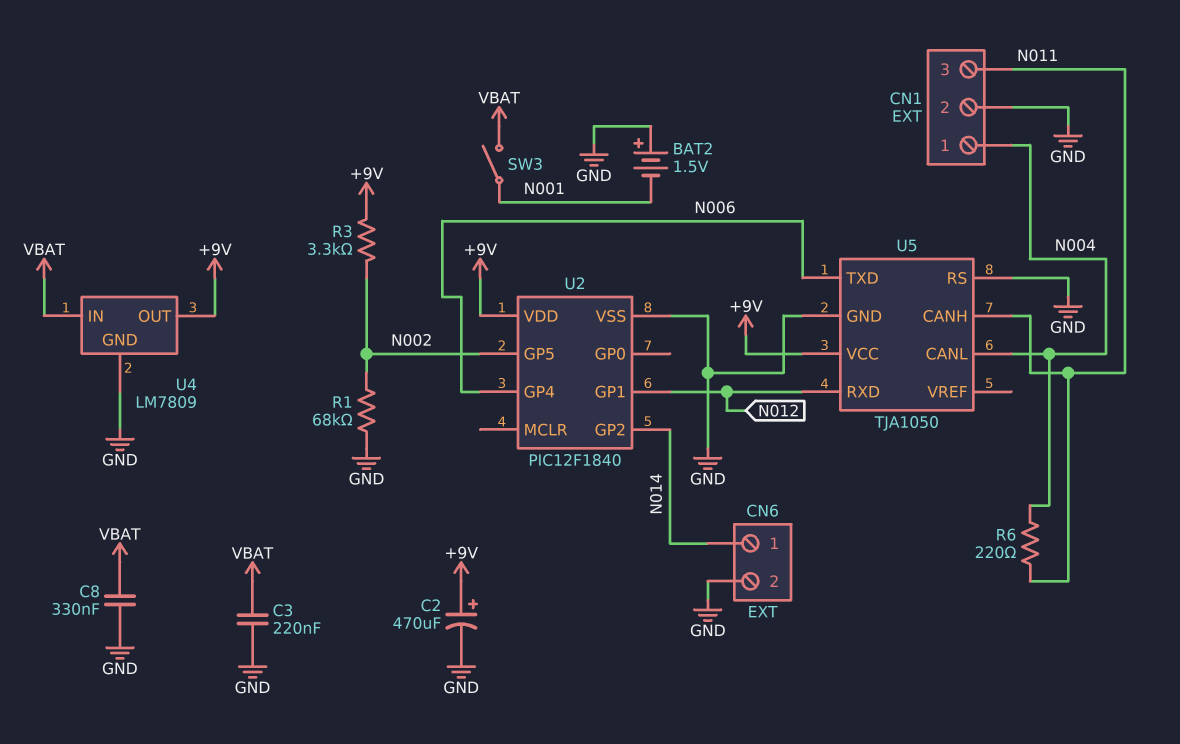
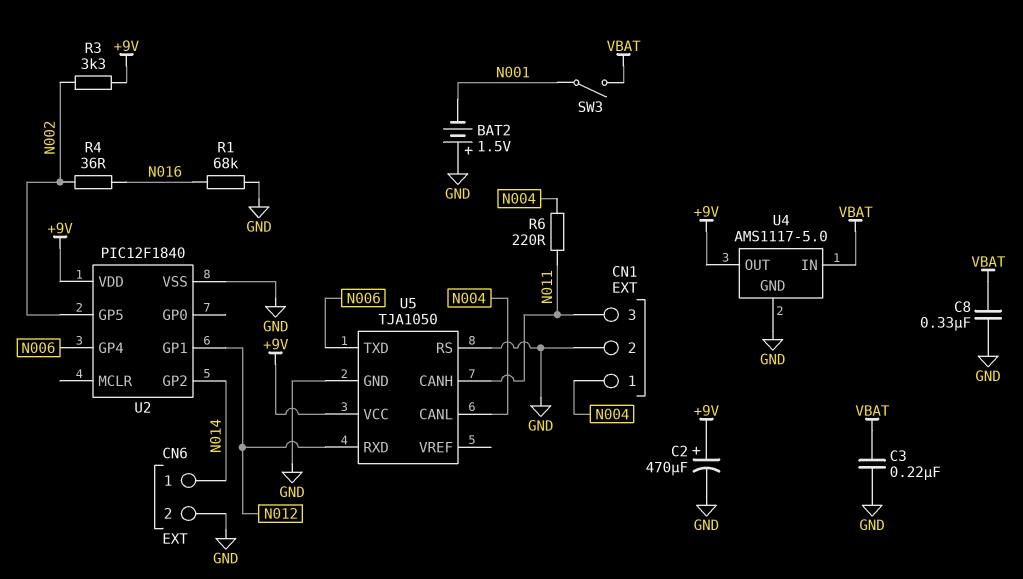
R1: 68k (GND, N002) -> 68k (GND, N016)
R4: none -> 36 (N002, N016)
U4: LM7809 -> AMS1117-5.0

